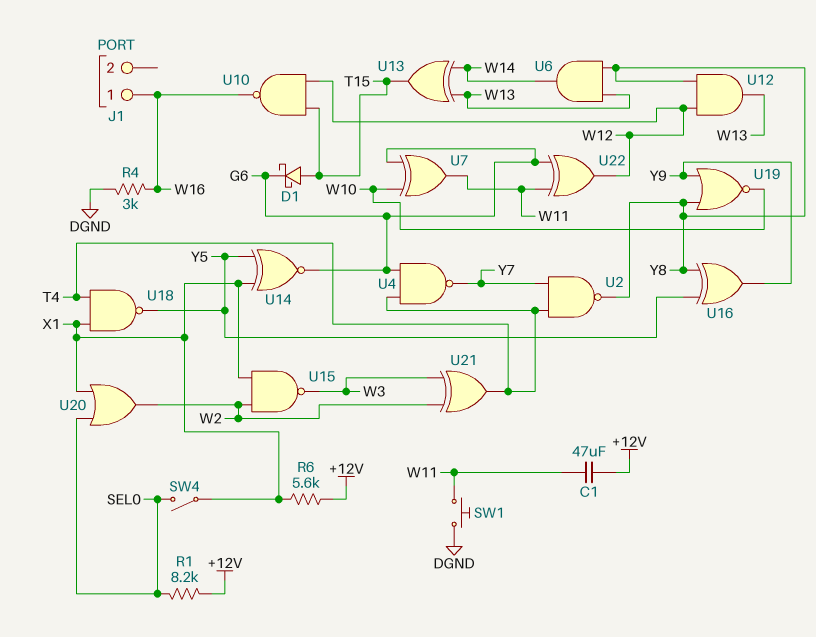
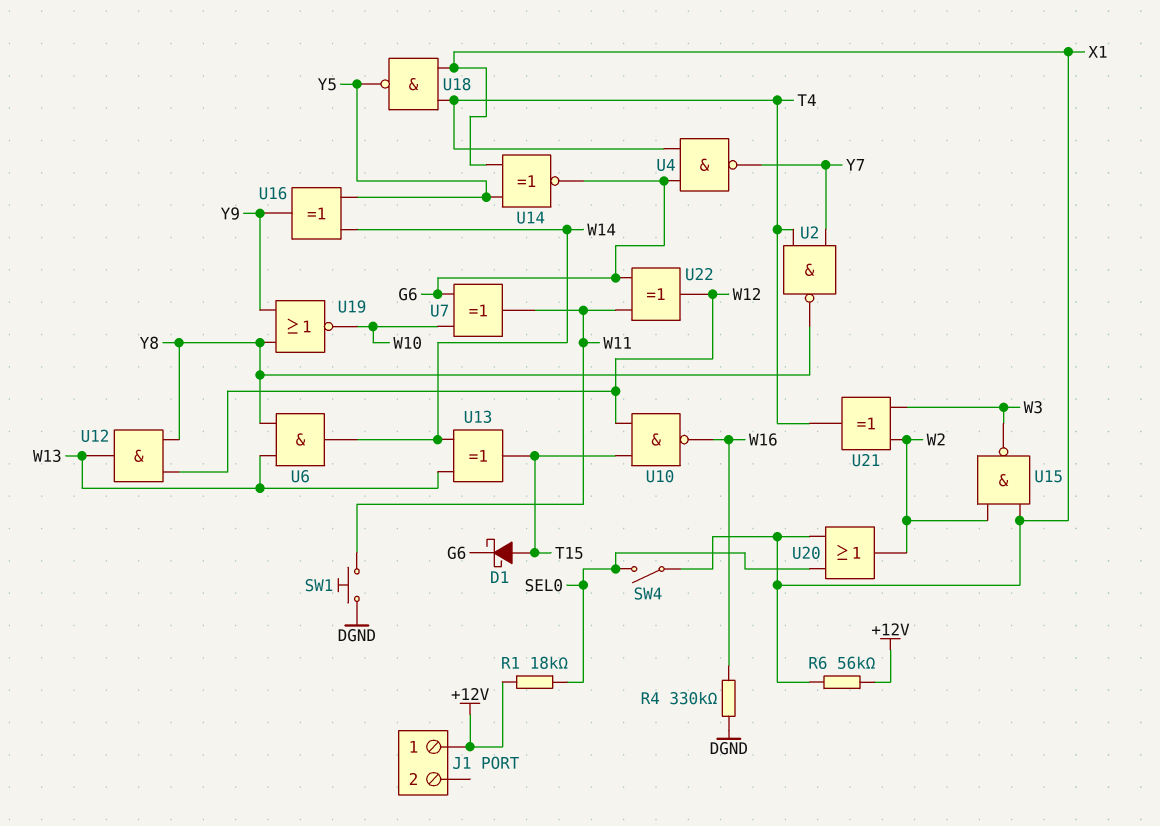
C1: 47uF (+12V, W11) -> none
J1 pin 1: W16 -> +12V
R1: 8.2k (+12V, SEL0) -> 18k (+12V, SEL0)
R4: 3k (DGND, W16) -> 330k (DGND, W16)
R6: 5.6k (+12V, X1) -> 56k (+12V, X1)
U16: XOR (in Y5, in Y8, out Y9) -> XOR (in W14, in Y5, out Y9)

